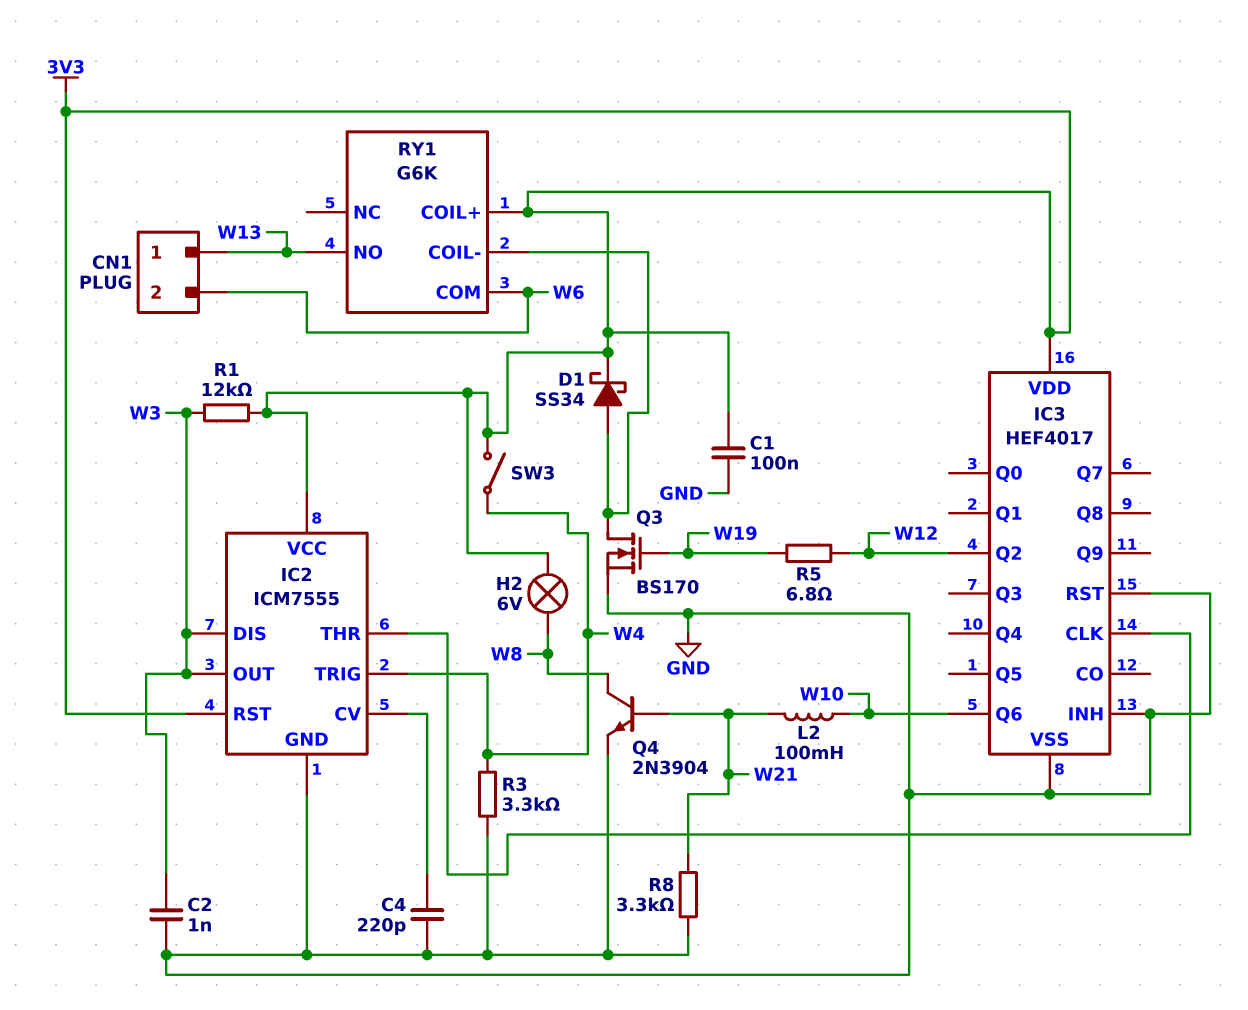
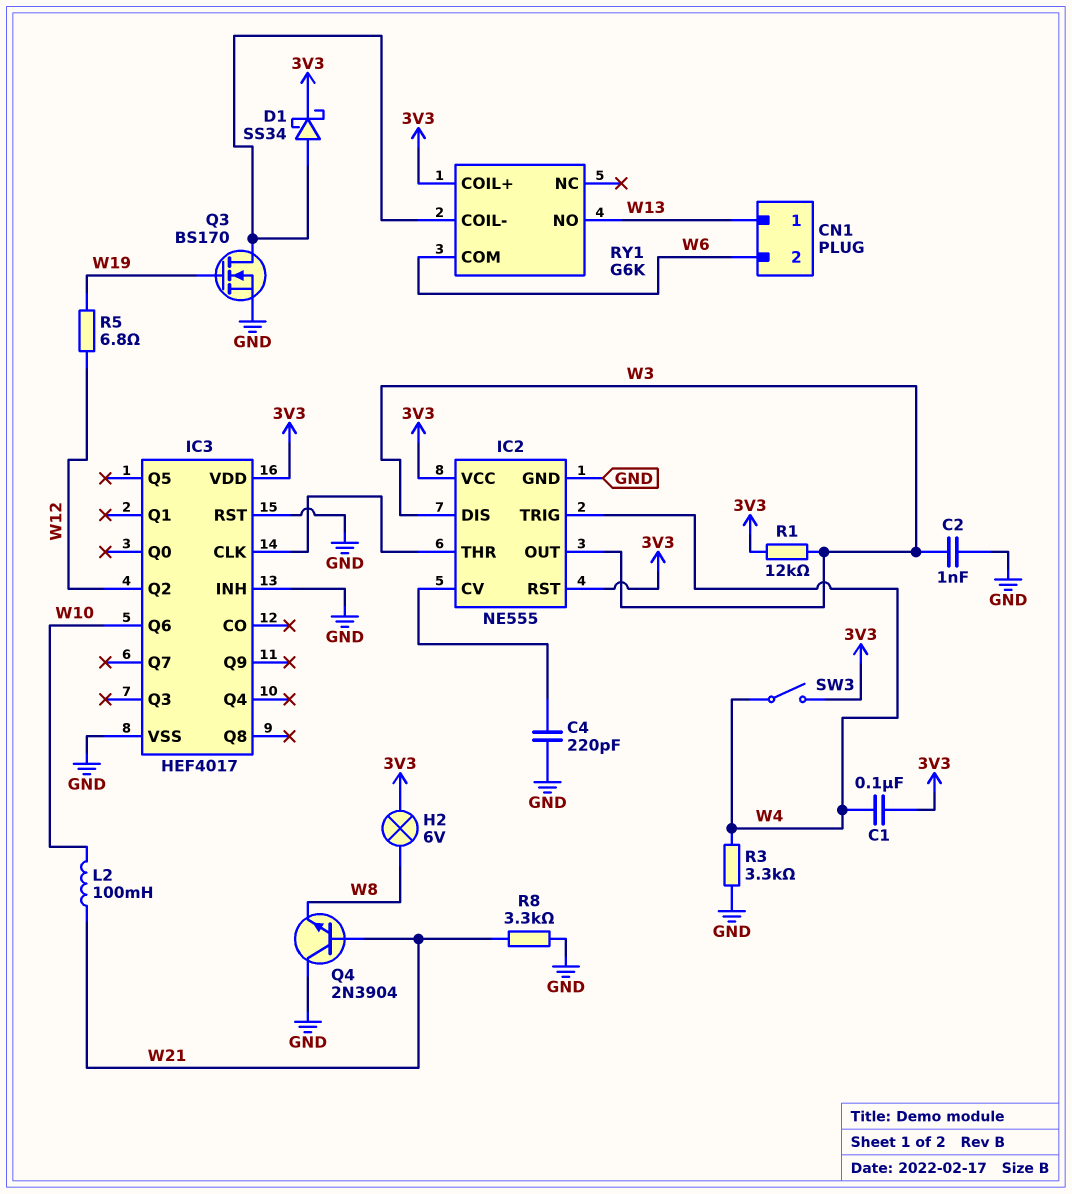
C1: 100nF (3V3, GND) -> 100nF (3V3, W4)
IC2: ICM7555 -> NE555
Q4: NPN 2N3904 (B W21, C W8, E GND) -> NPN 2N3904 (B W21, C GND, E W8)

